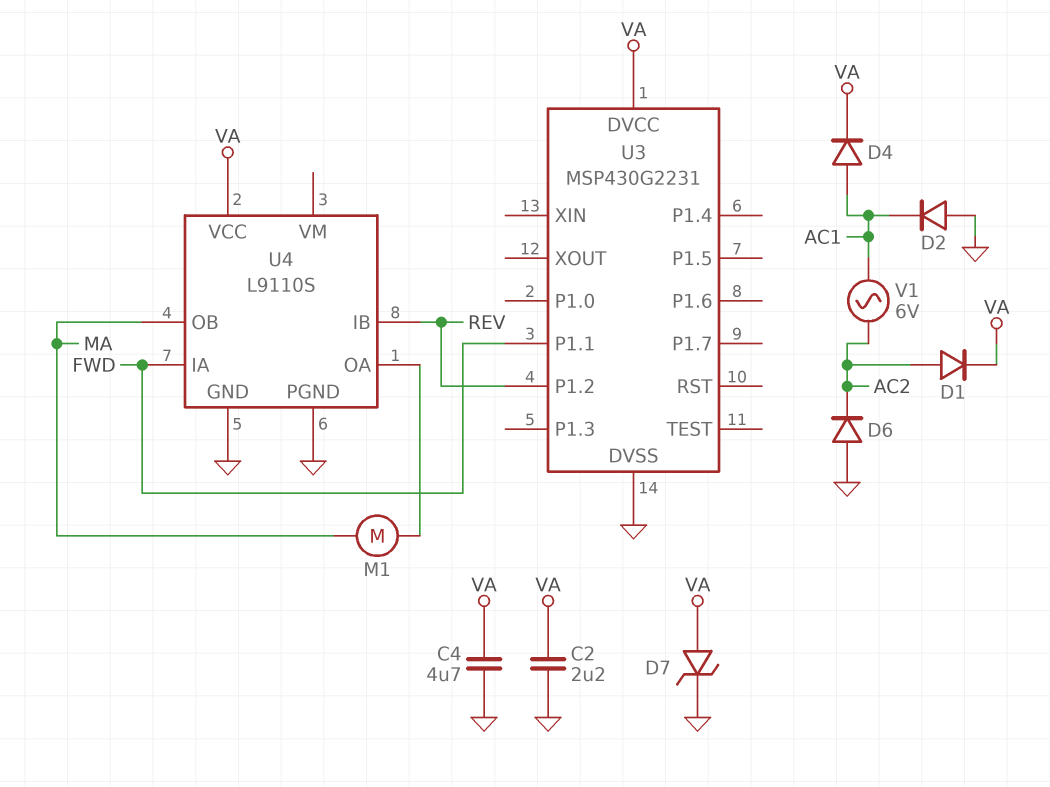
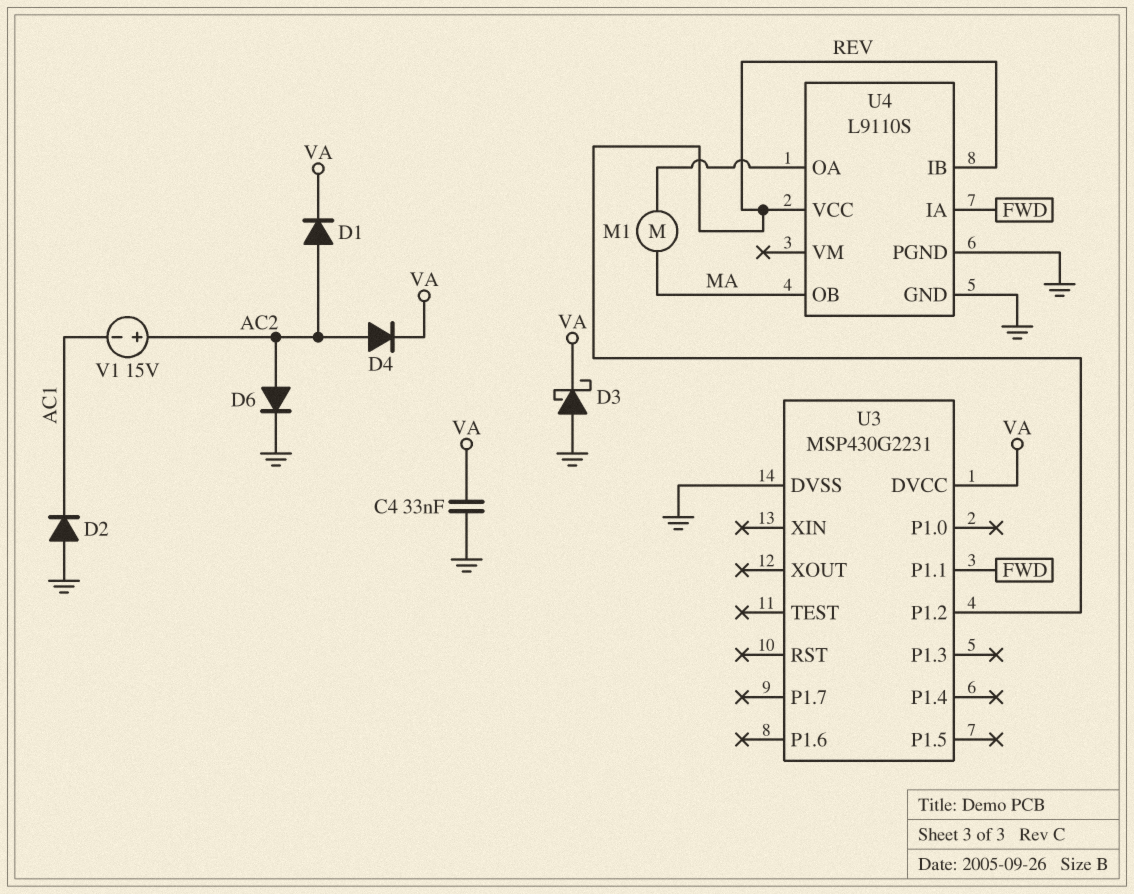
C2: 2.2uF (GND, VA) -> none
C4: 4.7uF (GND, VA) -> 33nF (GND, VA)
D3: none -> schottky (A GND, K VA)
D4: diode (A AC1, K VA) -> diode (A AC2, K VA)
D6: diode (A GND, K AC2) -> diode (A AC2, K GND)
D7: zener (A VA, K GND) -> none
U4 pin VCC: VA -> REV
V1: AC 6V (AC1, AC2) -> 15V (plus AC2, minus AC1)

